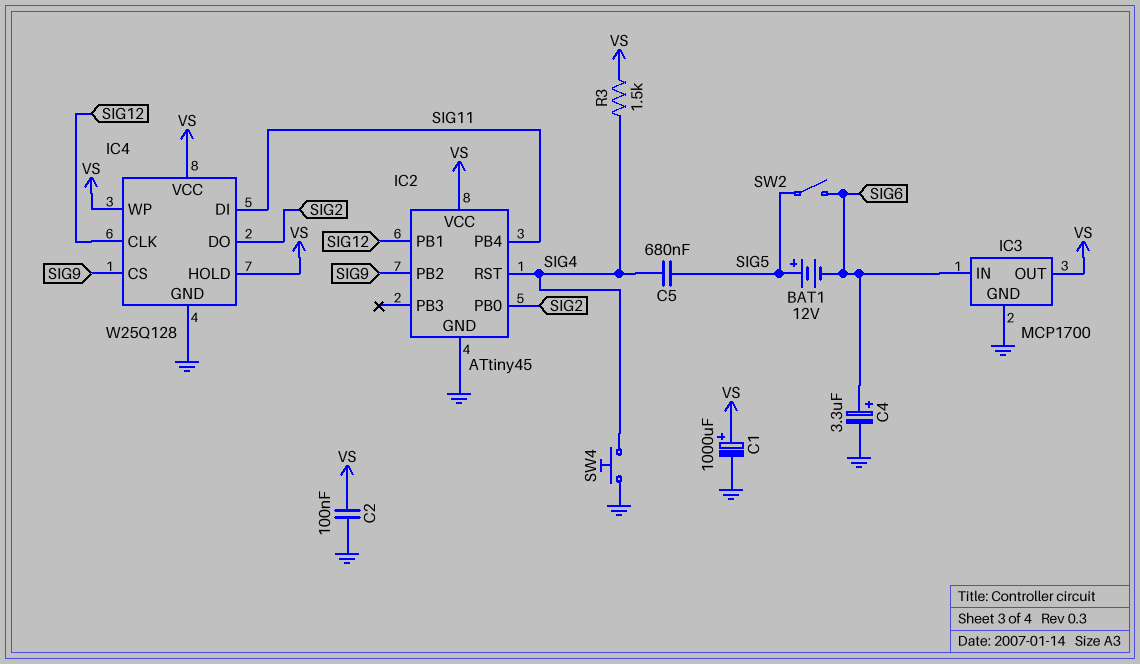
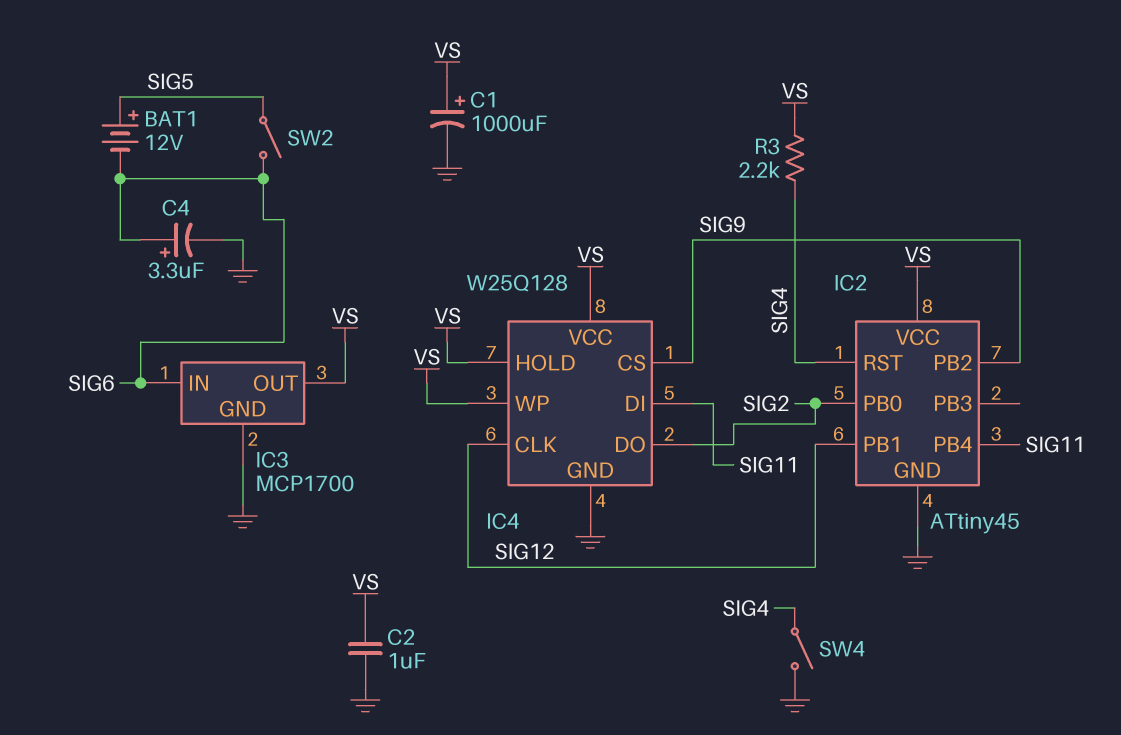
C2: 100nF (GND, VS) -> 1uF (GND, VS)
C5: 680nF (SIG4, SIG5) -> none
R3: 1.5k (SIG4, VS) -> 2.2k (SIG4, VS)
SW4: button (GND, SIG4) -> switch (GND, SIG4)

